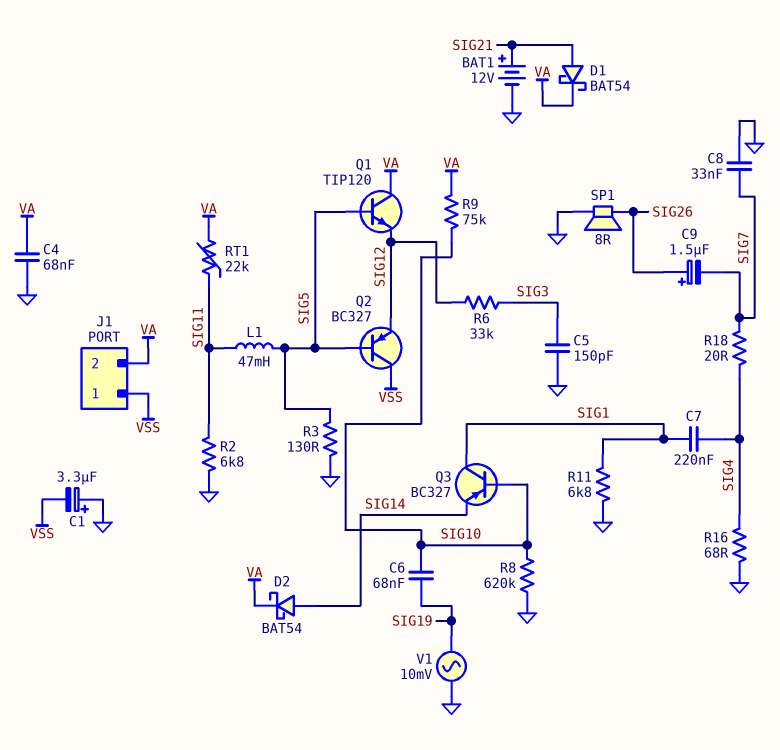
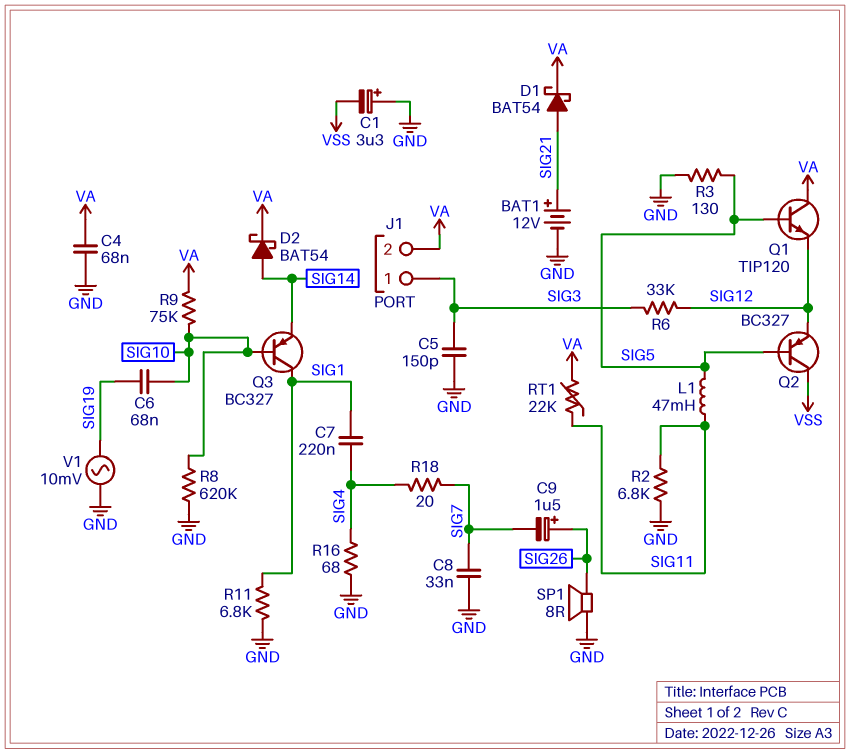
J1 pin 1: VSS -> SIG3

